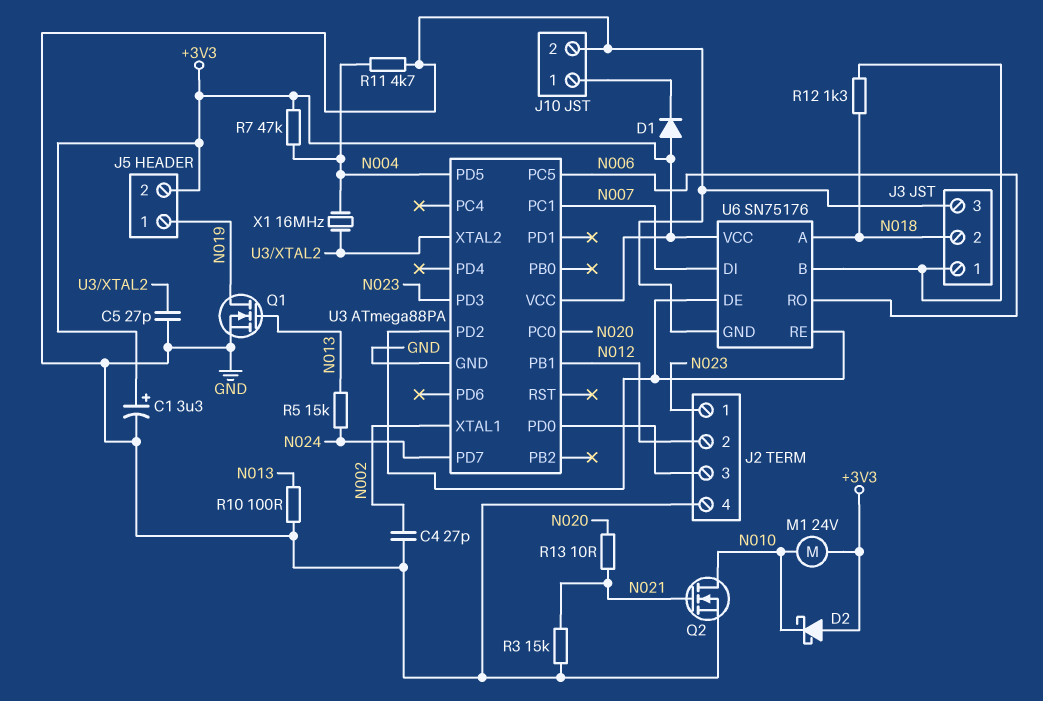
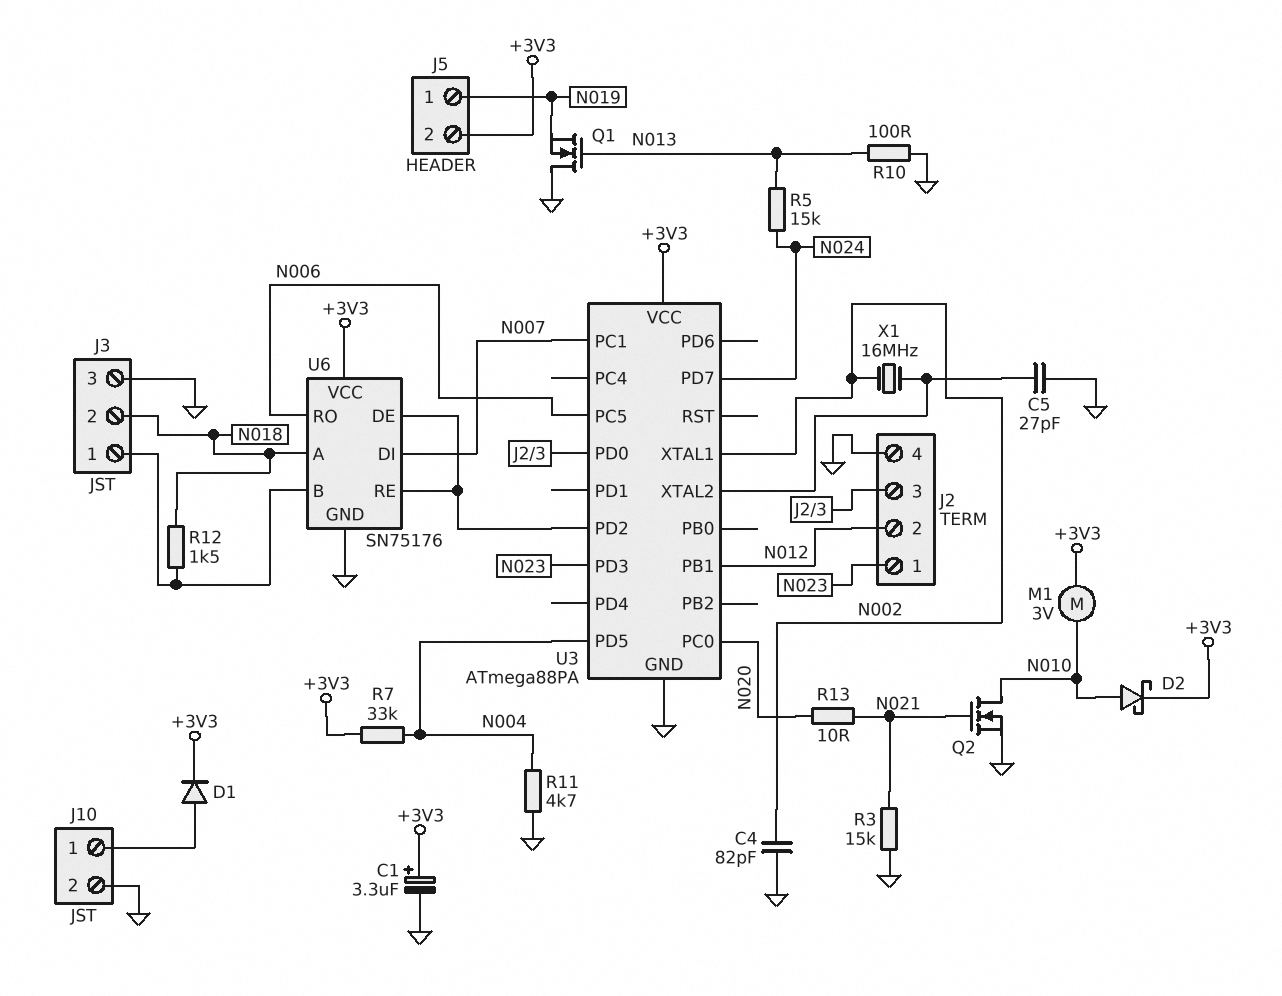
C4: 27pF (GND, N002) -> 82pF (GND, N002)
D1: diode (A +3V3, K J10/1) -> diode (A J10/1, K +3V3)
D2: schottky (A +3V3, K N010) -> schottky (A N010, K +3V3)
M1: motor 24V (+3V3, N010) -> motor 3V (+3V3, N010)
Q1: NMOS (G N013, D N019, S GND) -> NMOS (G N013, D GND, S N019)
R7: 47k (+3V3, N004) -> 33k (+3V3, N004)
R12: 1.3k (J3/1, N018) -> 1.5k (J3/1, N018)
X1: 16MHz (N004, U3/XTAL2) -> 16MHz (N002, U3/XTAL2)

